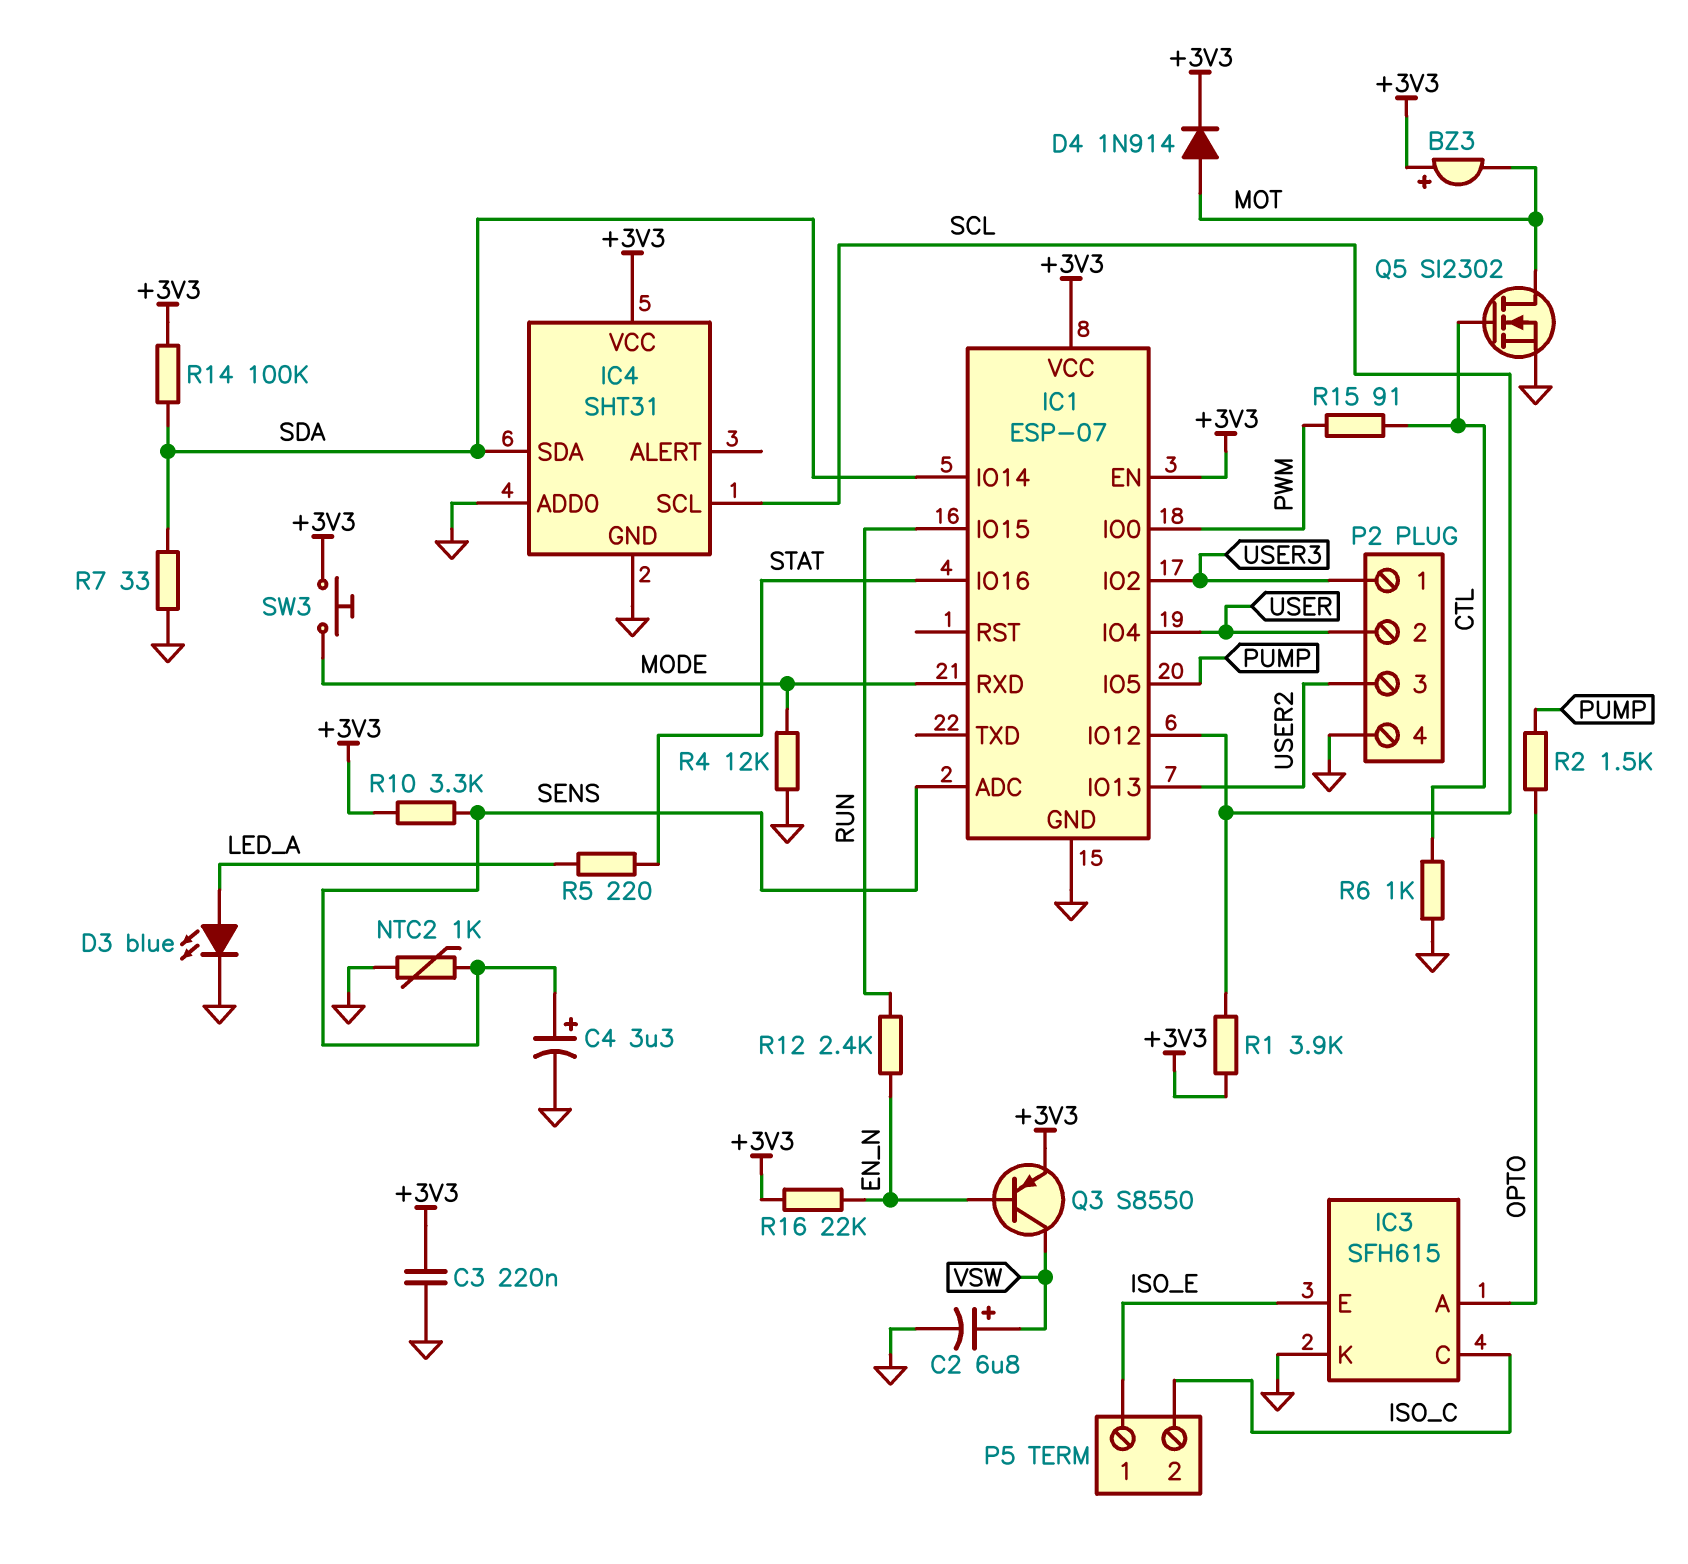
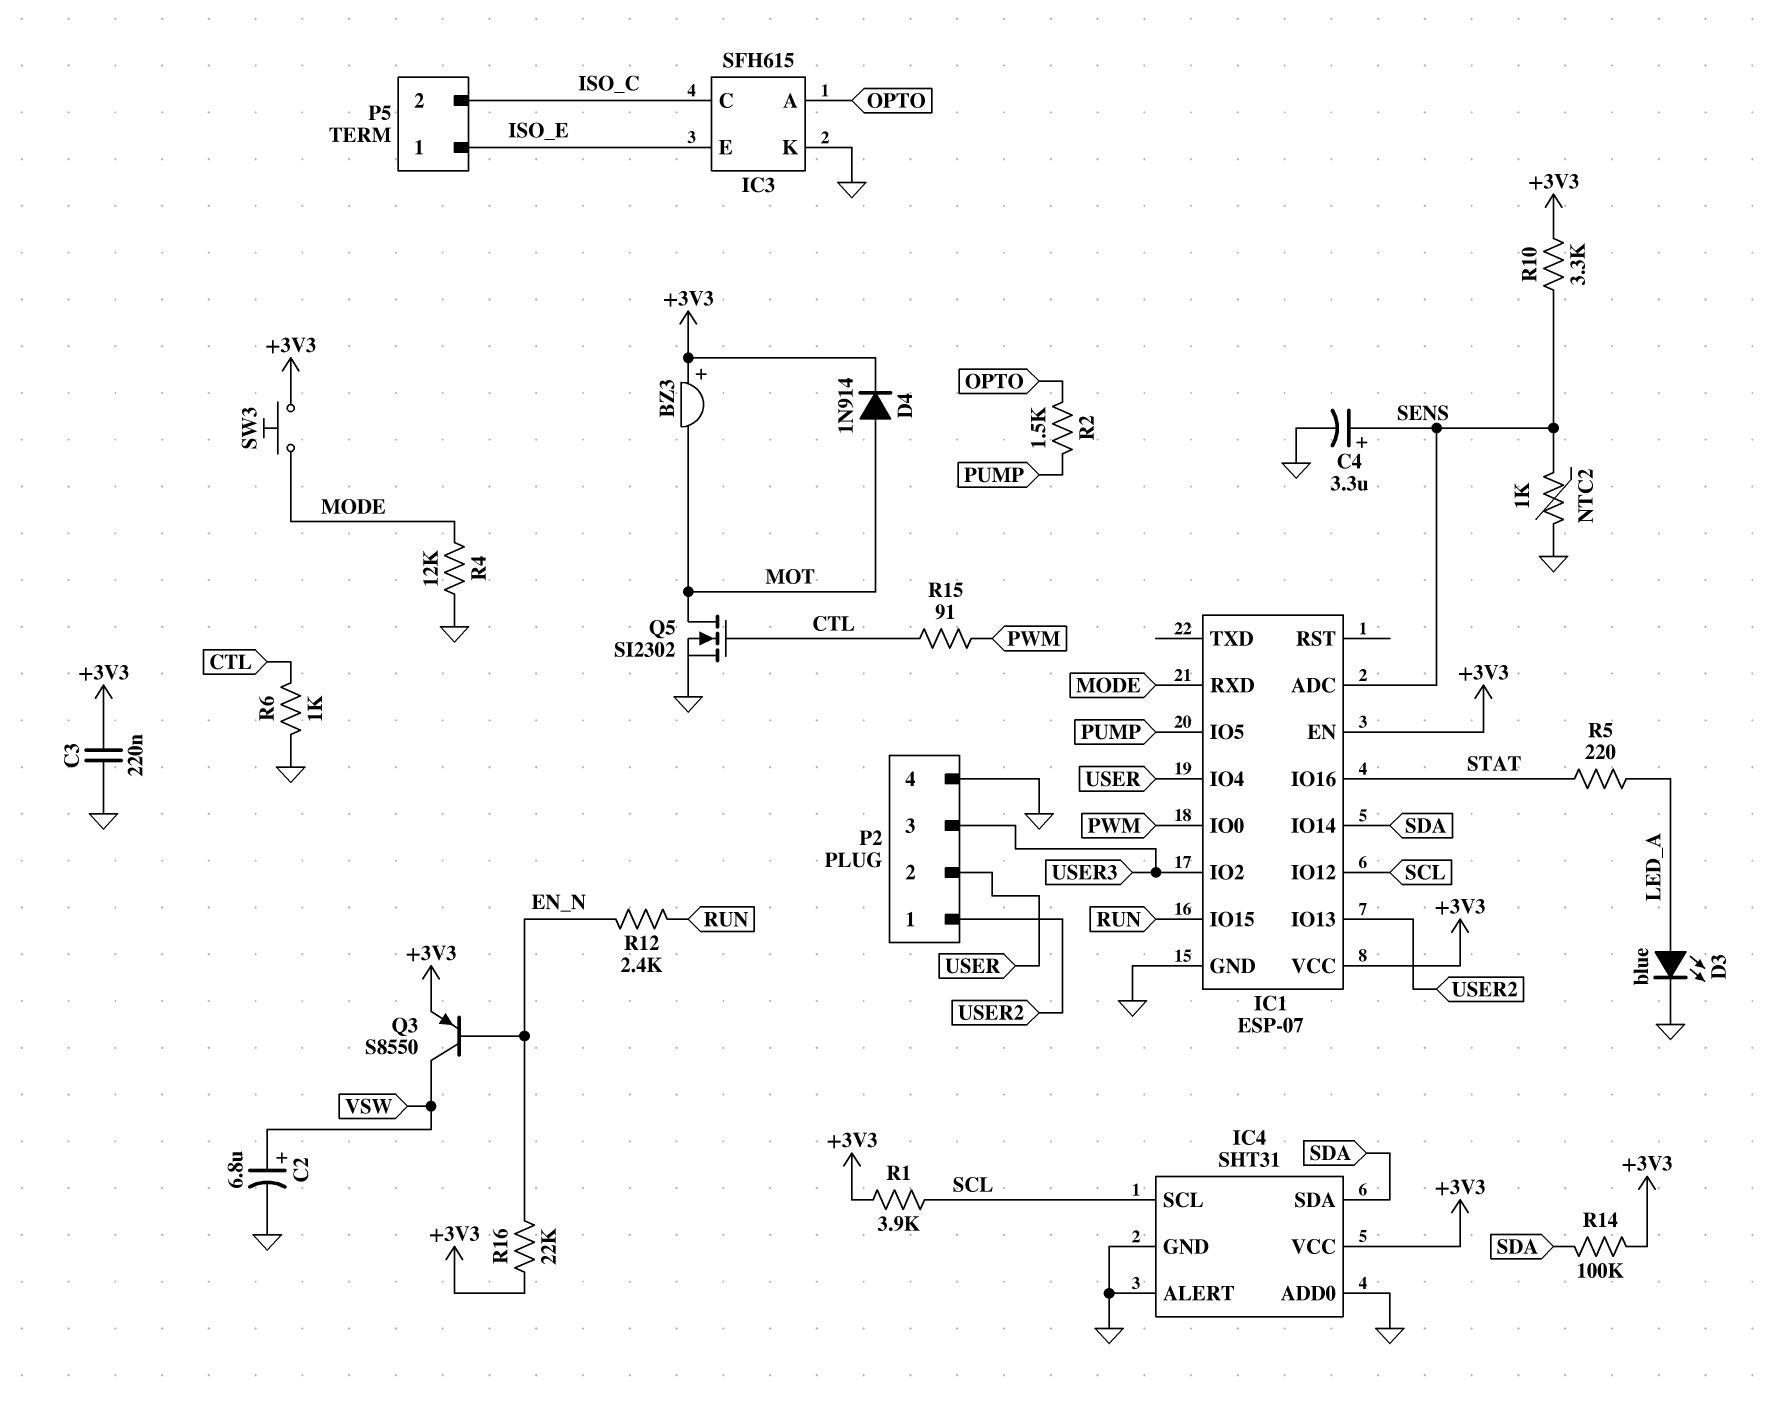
IC4 pin ALERT: none -> GND
P2 pin 1: USER3 -> USER2
P2 pin 3: USER2 -> USER3
R7: 33 (GND, SDA) -> none

